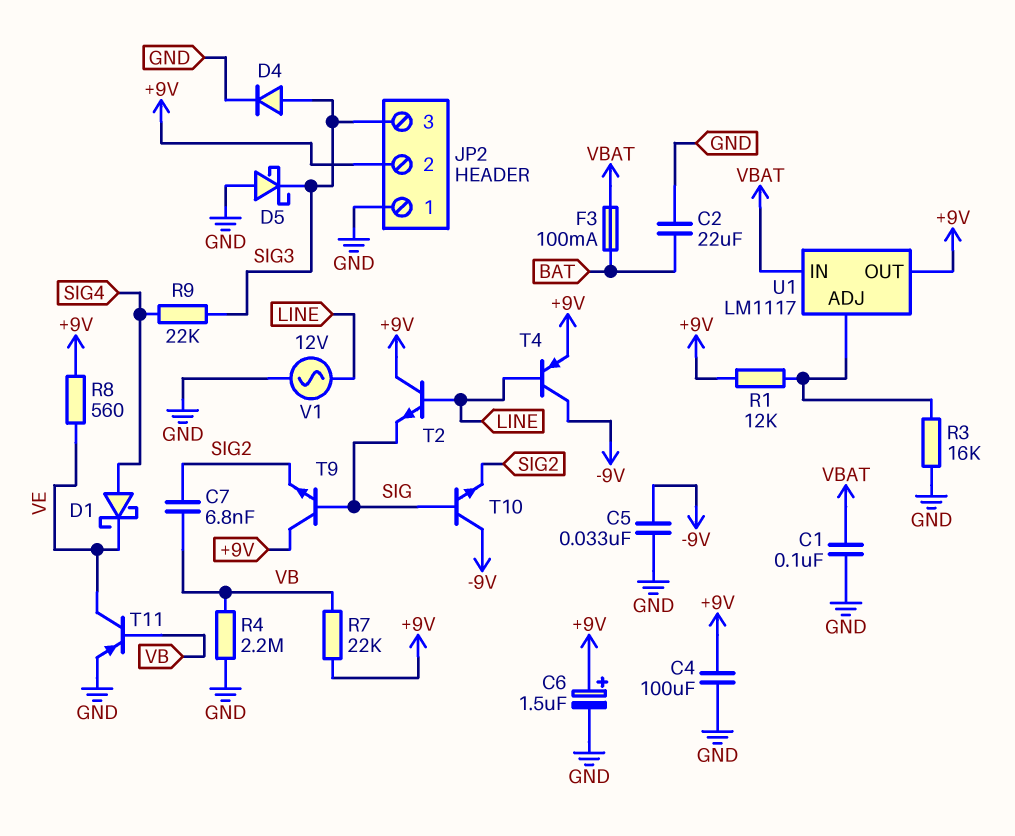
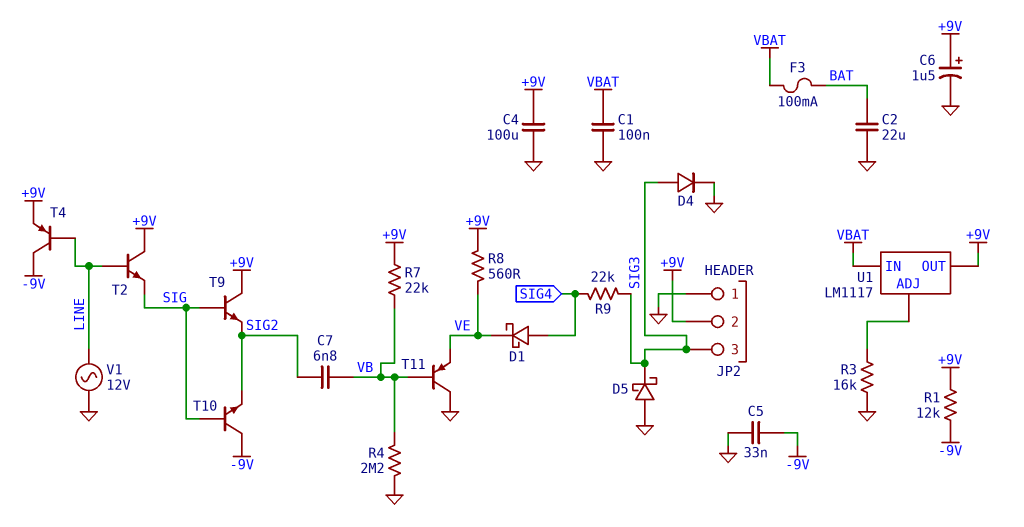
R1: 12k (+9V, U1/ADJ) -> 12k (+9V, -9V)
T11: PNP (B VB, C VE, E GND) -> PNP (B VB, C GND, E VE)

